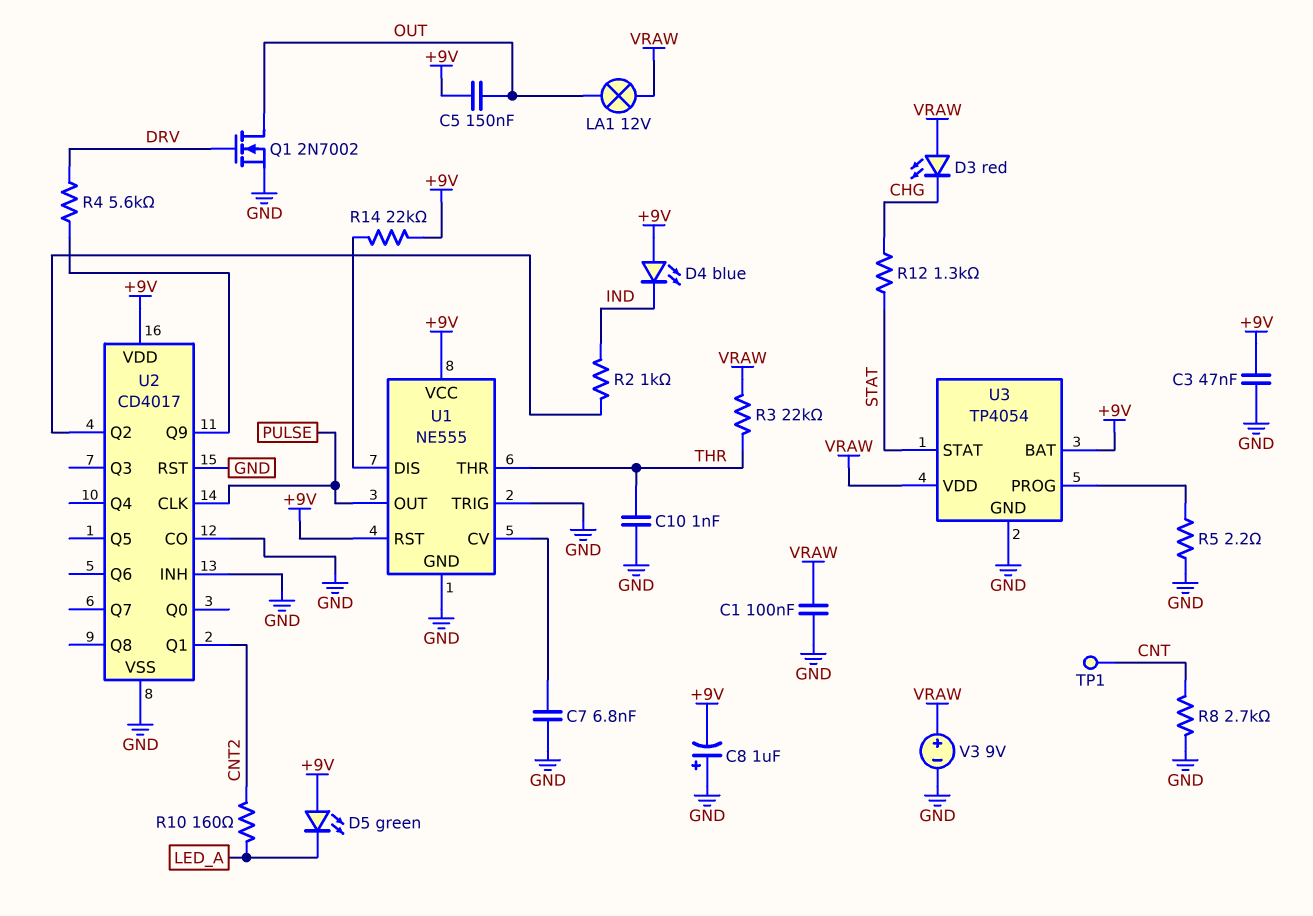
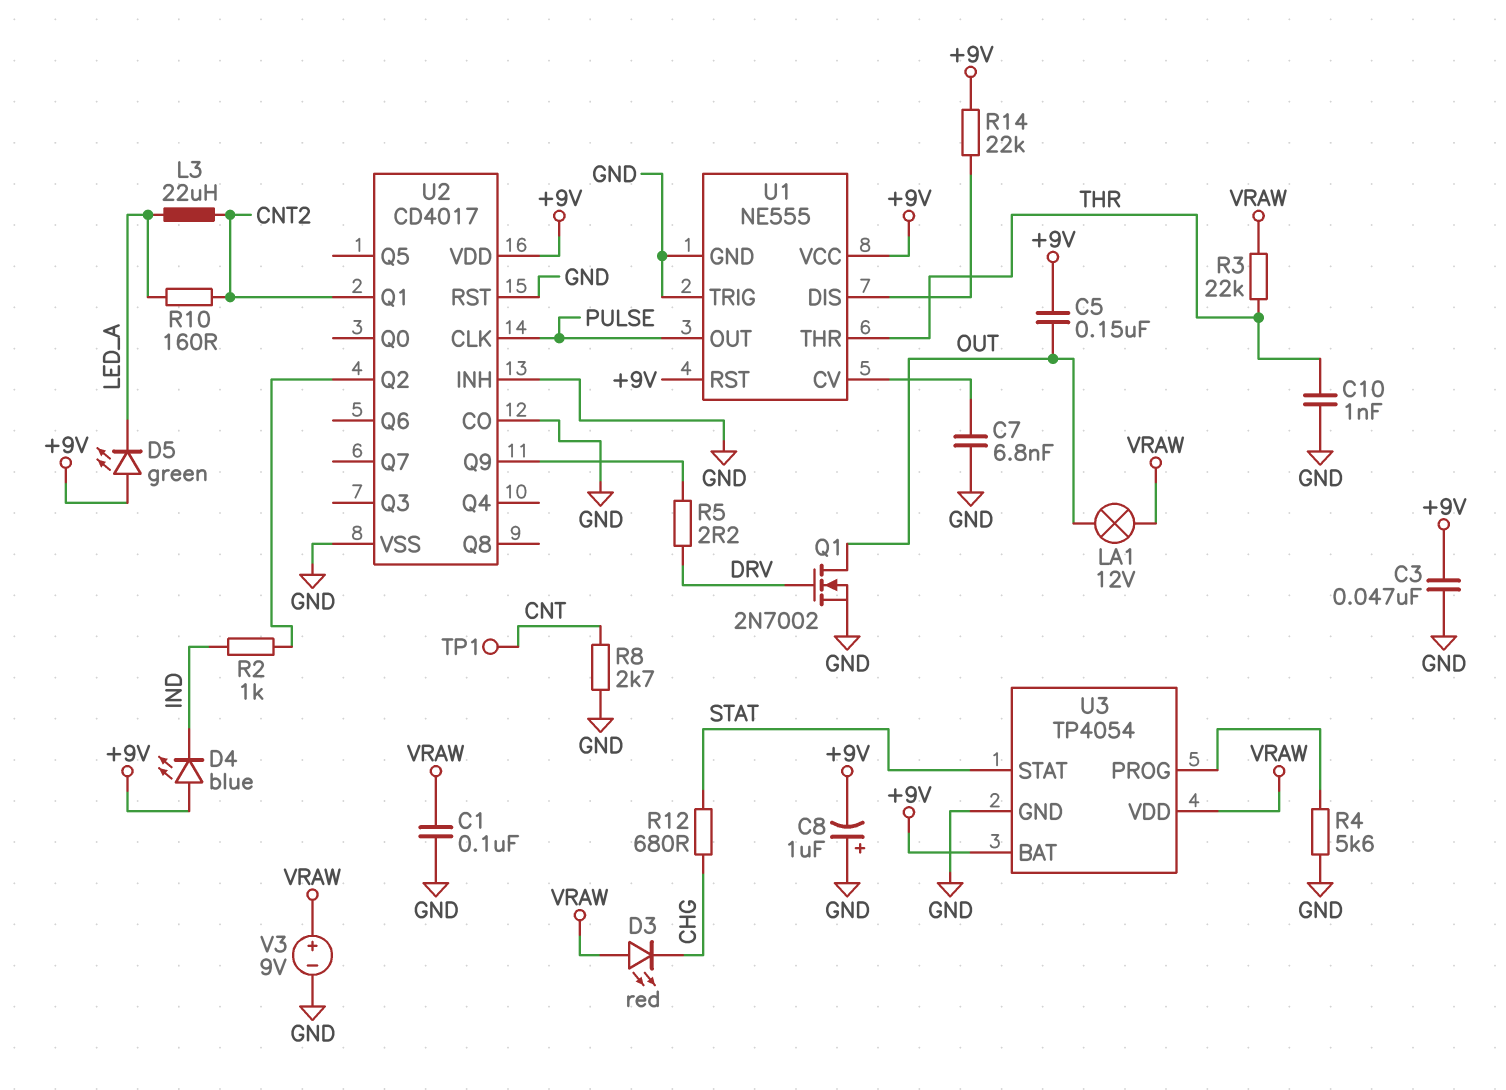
L3: none -> 22uH (CNT2, LED_A)
R4: 5.6k (DRV, U2/Q9) -> 5.6k (GND, U3/PROG)
R5: 2.2 (GND, U3/PROG) -> 2.2 (DRV, U2/Q9)
R12: 1.3k (CHG, STAT) -> 680 (CHG, STAT)

